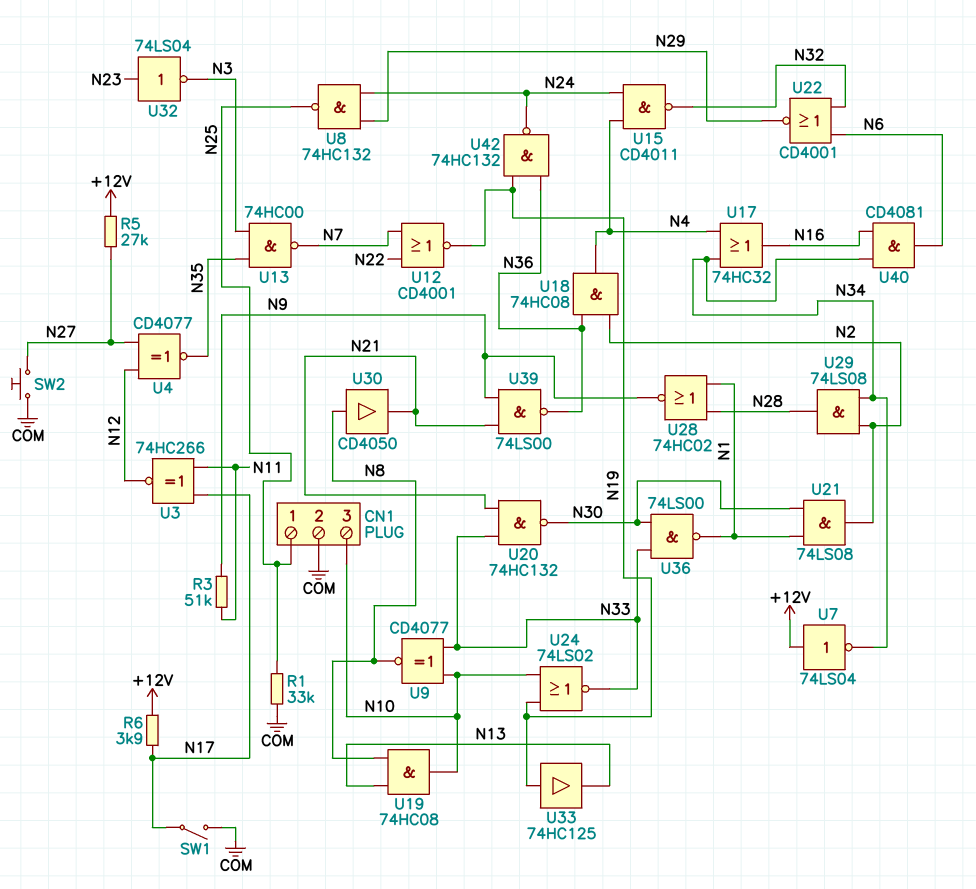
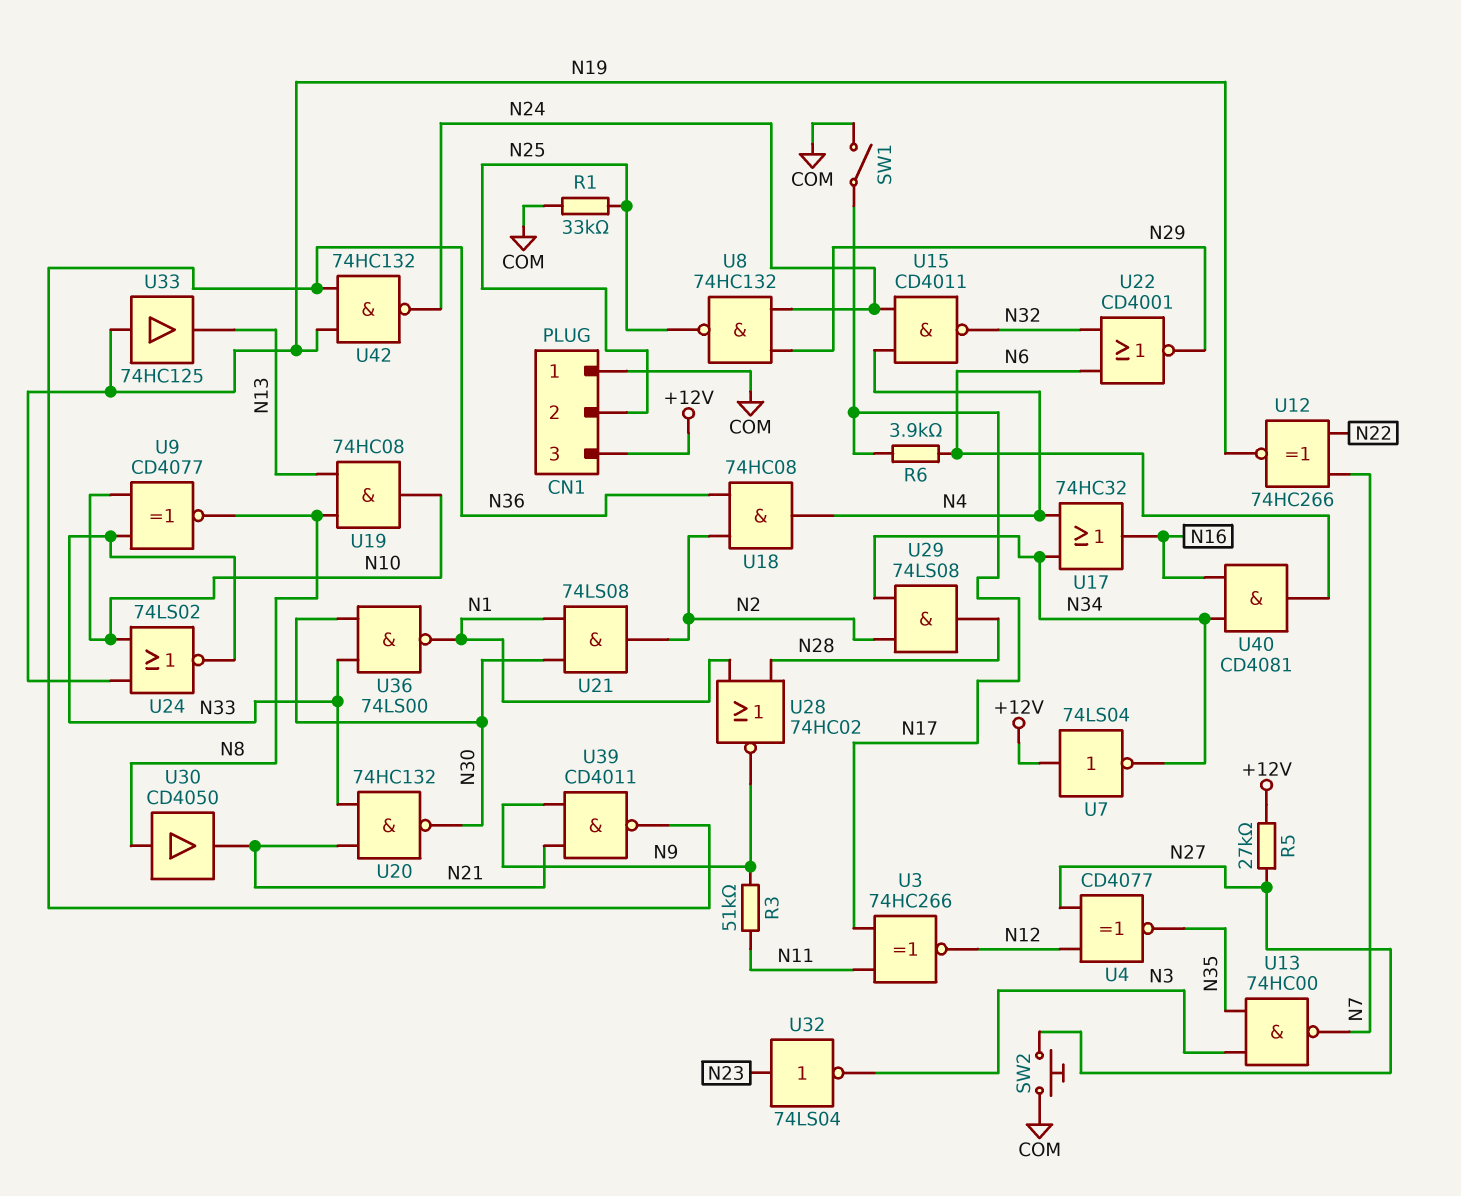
CN1 pin 1: N25 -> COM
CN1 pin 2: COM -> N25
CN1 pin 3: N10 -> +12V
R6: 3.9k (+12V, N17) -> 3.9k (N6, N17)
U12: NOR CD4001 (in N7, in N22, out N19) -> XNOR 74HC266 (in N7, in N22, out N19)
U39: NAND 74LS00 (in N9, in N21, out N36) -> NAND CD4011 (in N9, in N21, out N36)

